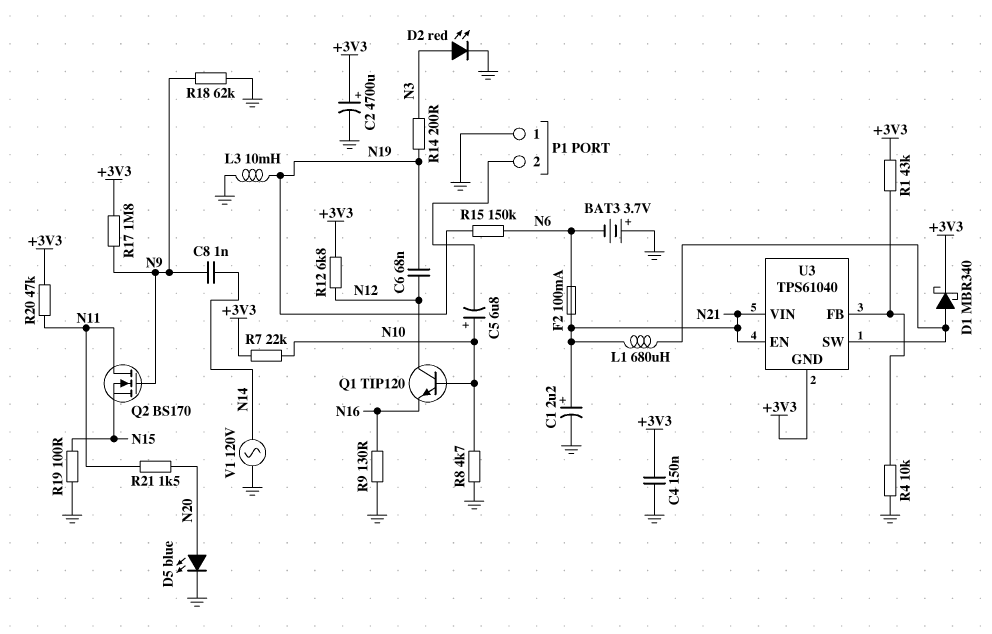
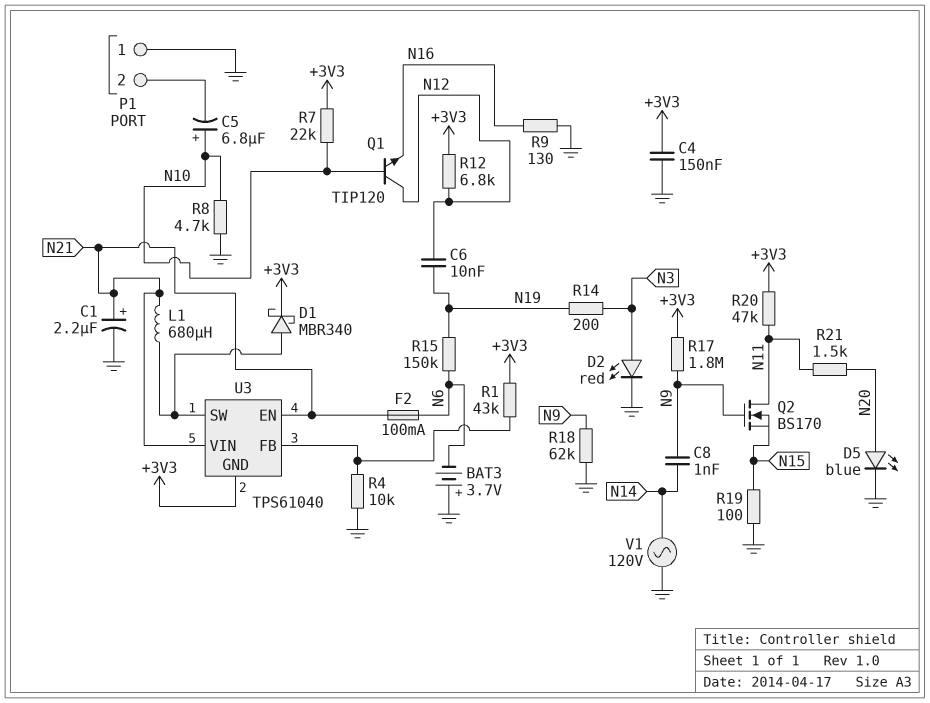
C2: 4700uF (plus +3V3, minus GND) -> none
C6: 68nF (N12, N19) -> 10nF (N12, N19)
L3: 10mH (GND, N19) -> none

